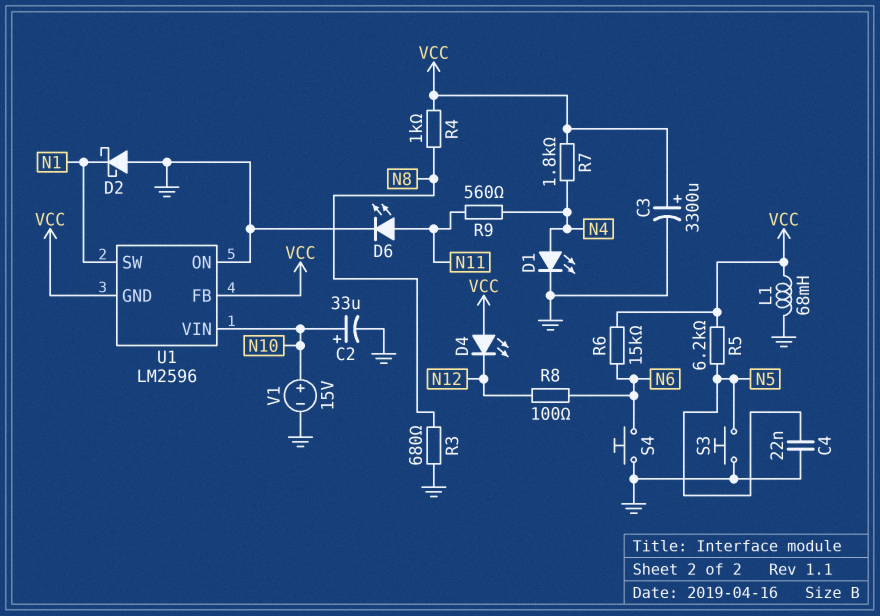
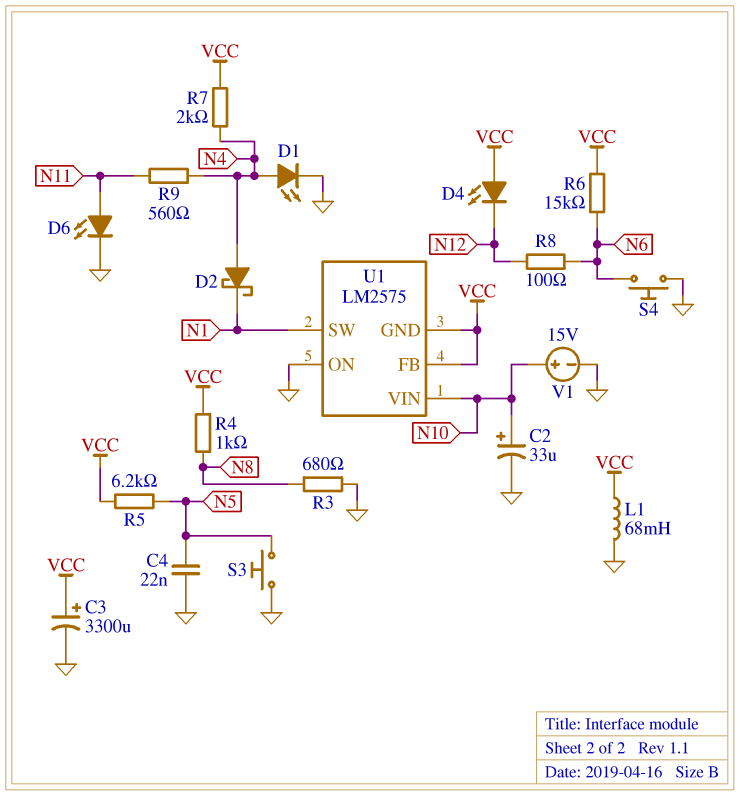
D2: schottky (A GND, K N1) -> schottky (A N4, K N1)
R7: 1.8k (N4, VCC) -> 2k (N4, VCC)
U1: LM2596 -> LM2575

